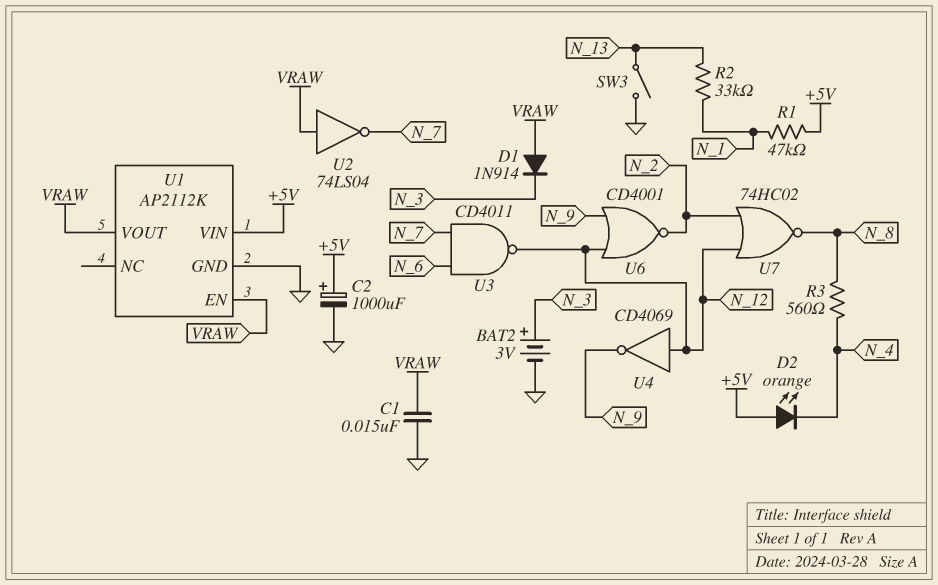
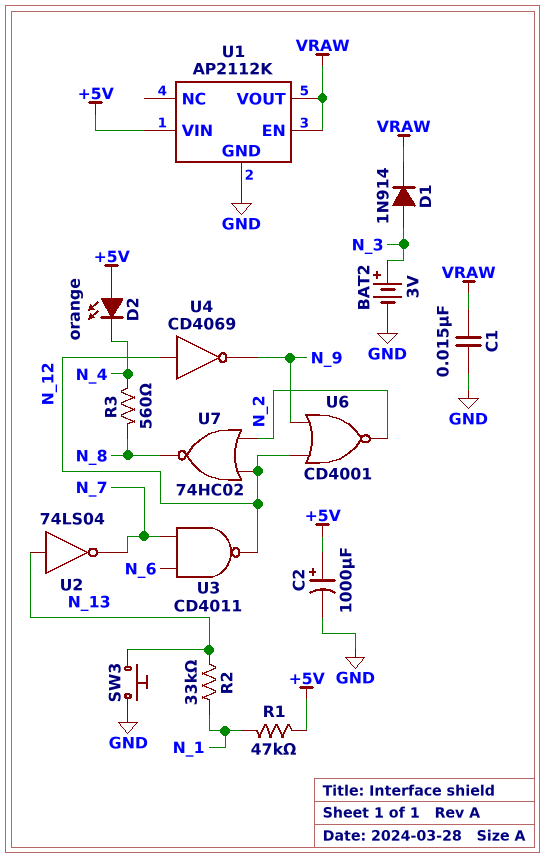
D1: diode 1N914 (A VRAW, K N_3) -> diode 1N914 (A N_3, K VRAW)
SW3: switch (GND, N_13) -> button (GND, N_13)
U2: NOT 74LS04 (in VRAW, out N_7) -> NOT 74LS04 (in N_13, out N_7)

